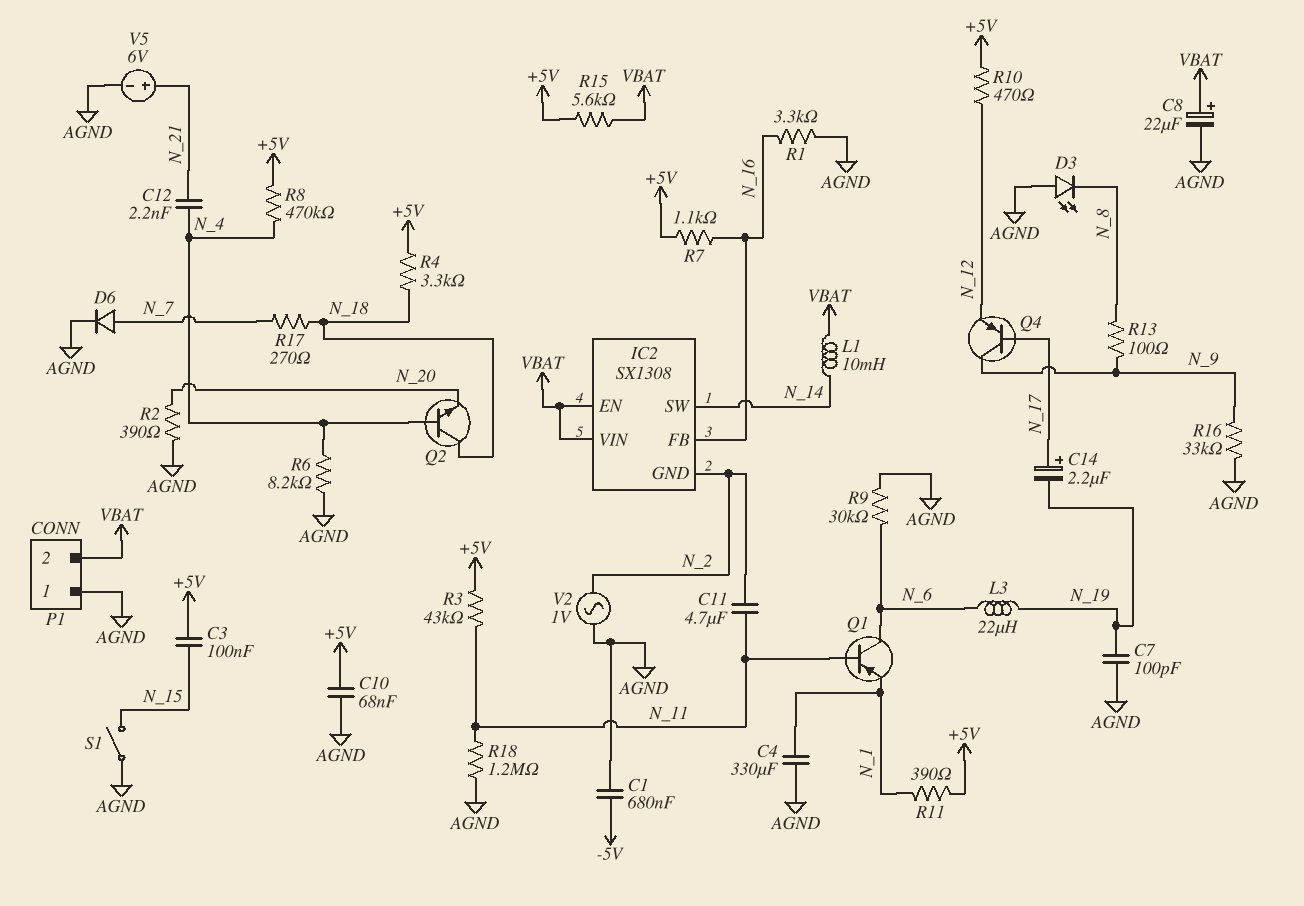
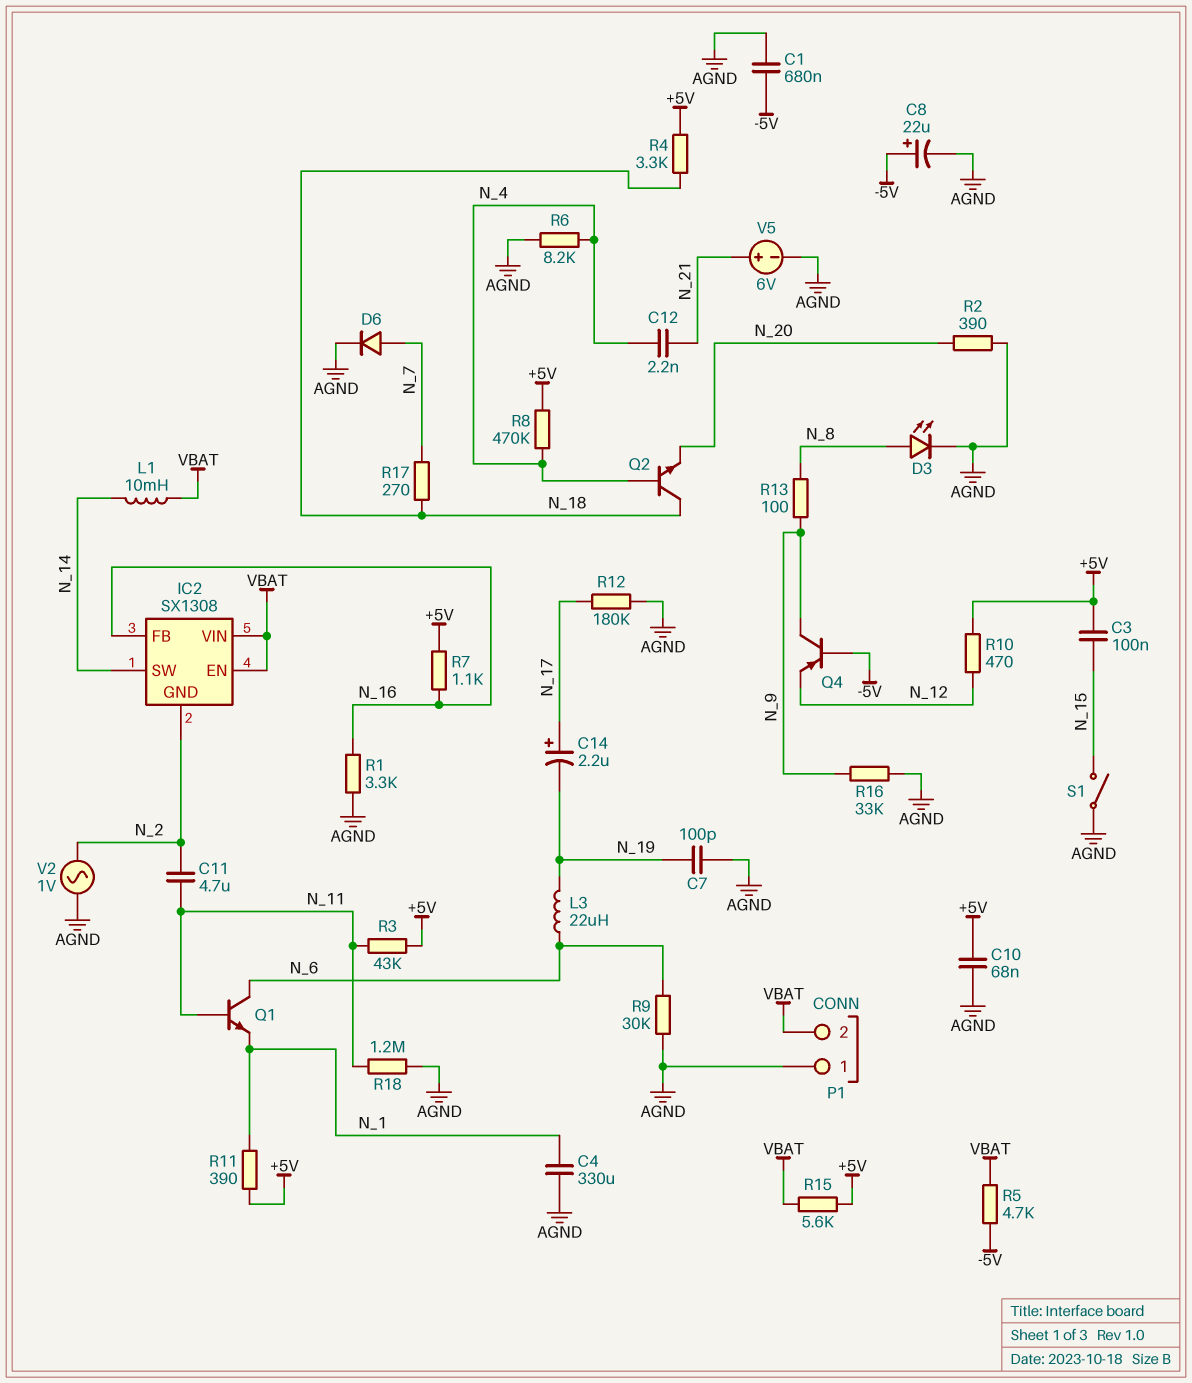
C8: 22uF (plus VBAT, minus AGND) -> 22uF (plus -5V, minus AGND)
D3: LED (A AGND, K N_8) -> LED (A N_8, K AGND)
Q1: PNP (B N_11, C N_6, E N_1) -> NPN (B N_11, C N_6, E N_1)
Q4: PNP (B N_17, C N_9, E N_12) -> PNP (B -5V, C N_9, E N_12)
R5: none -> 4.7k (-5V, VBAT)
R12: none -> 180k (AGND, N_17)

